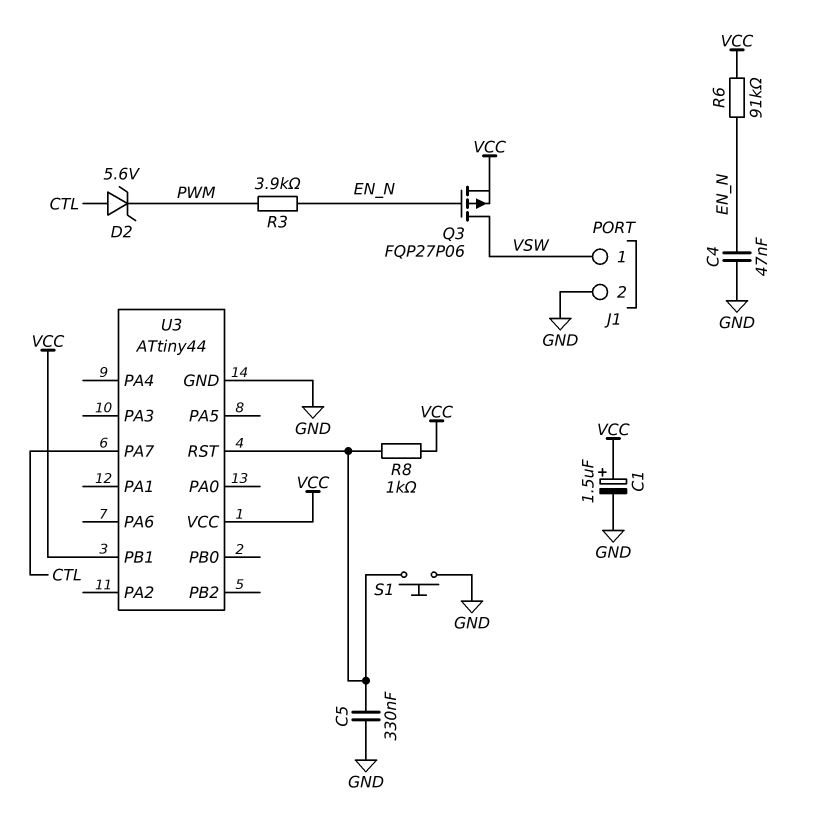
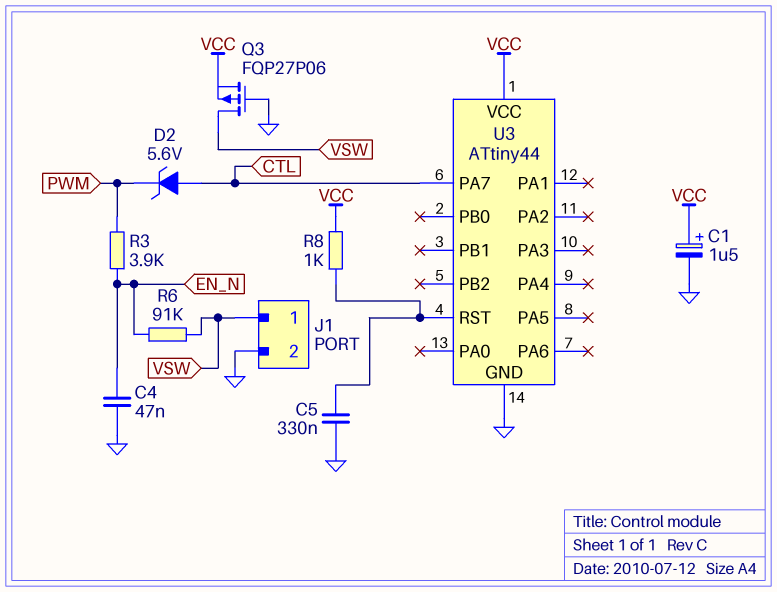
Q3: PMOS FQP27P06 (G EN_N, D VSW, S VCC) -> PMOS FQP27P06 (G GND, D VSW, S VCC)
R6: 91k (EN_N, VCC) -> 91k (EN_N, VSW)
S1: button (GND, U3/RST) -> none
U3 pin PB1: VCC -> none

